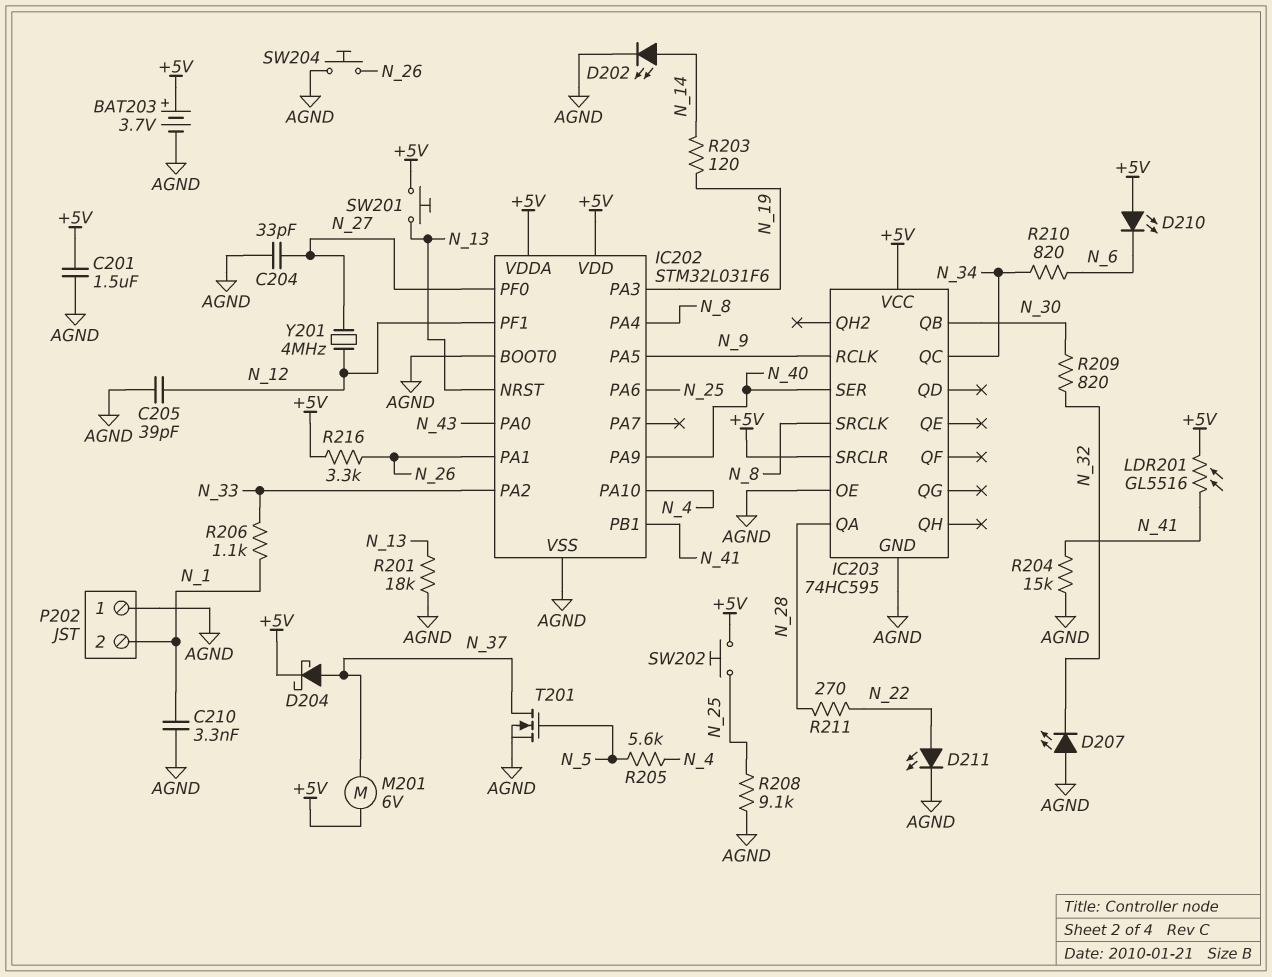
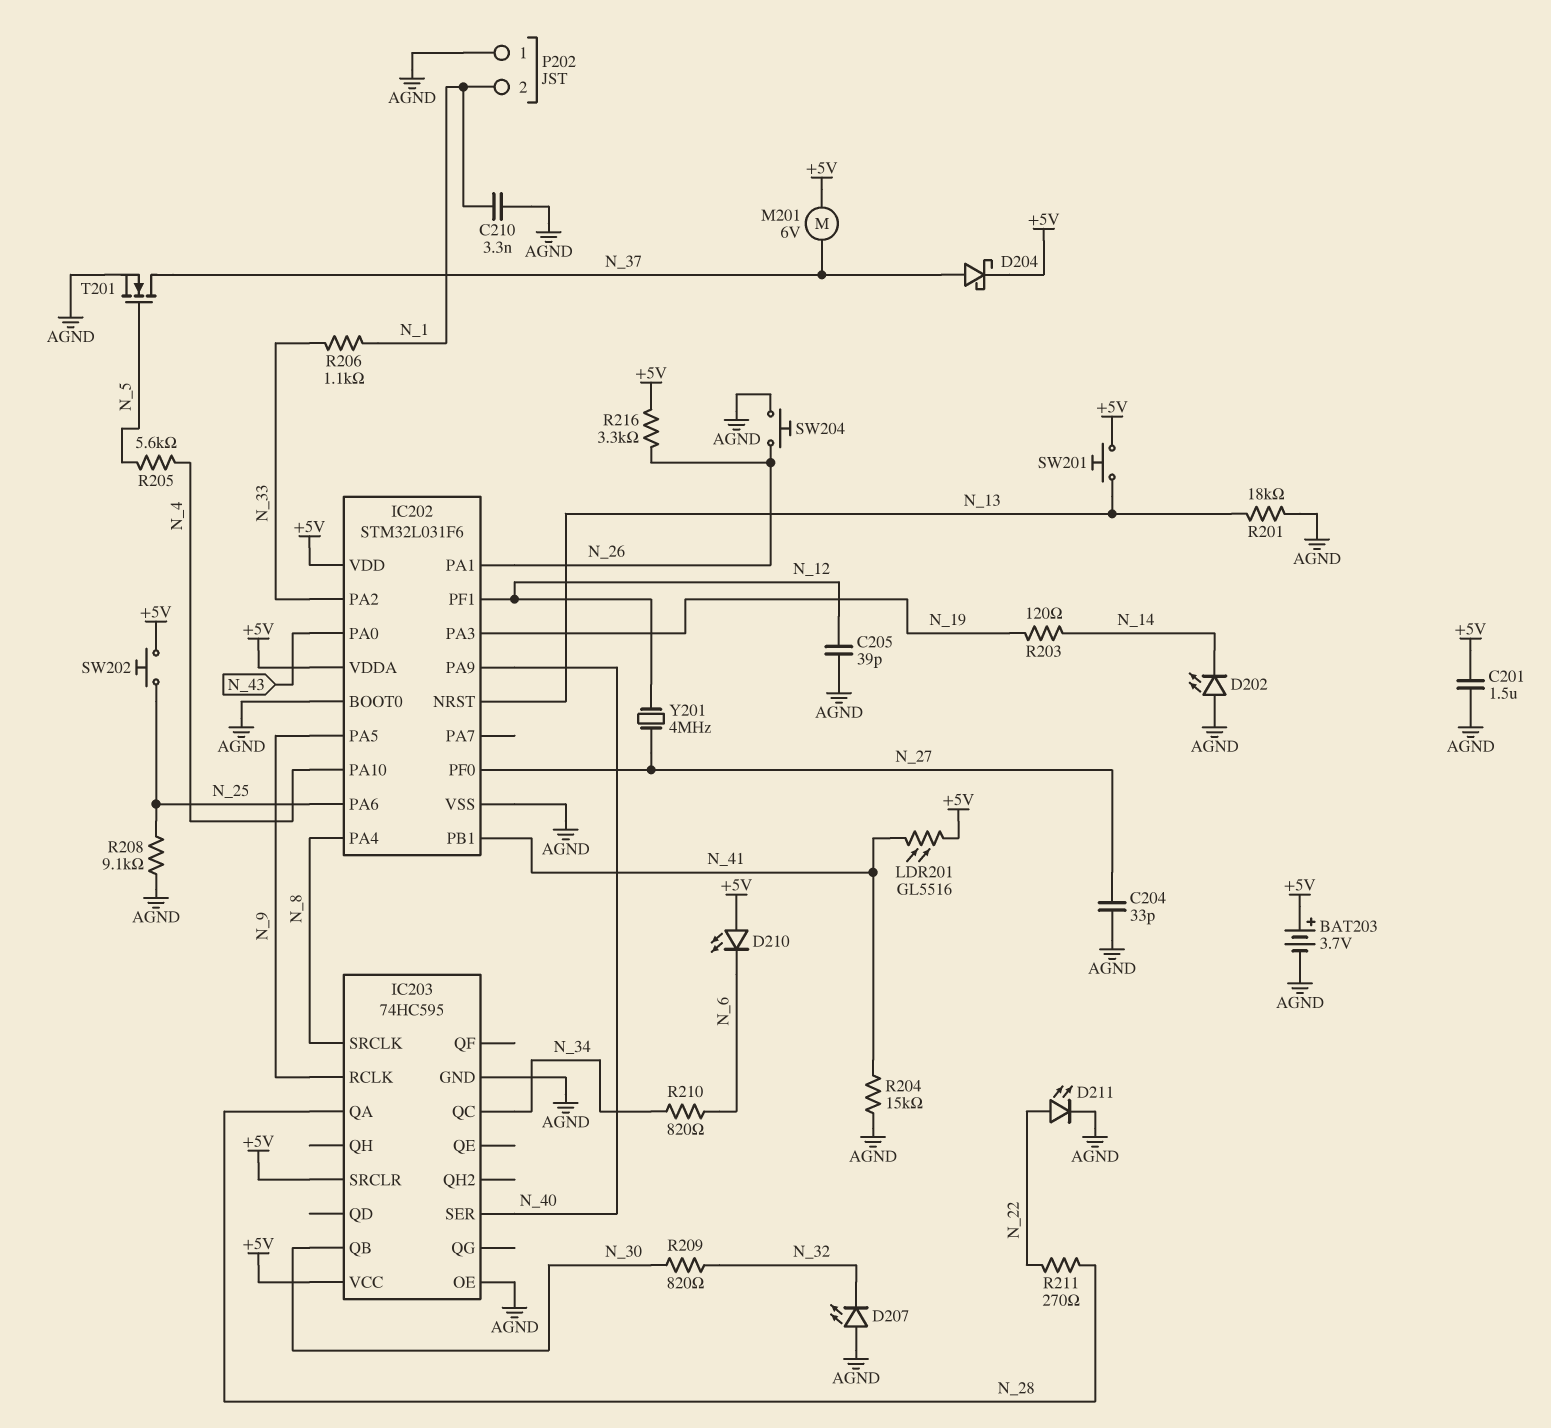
D202: LED (A N_14, K AGND) -> LED (A AGND, K N_14)

